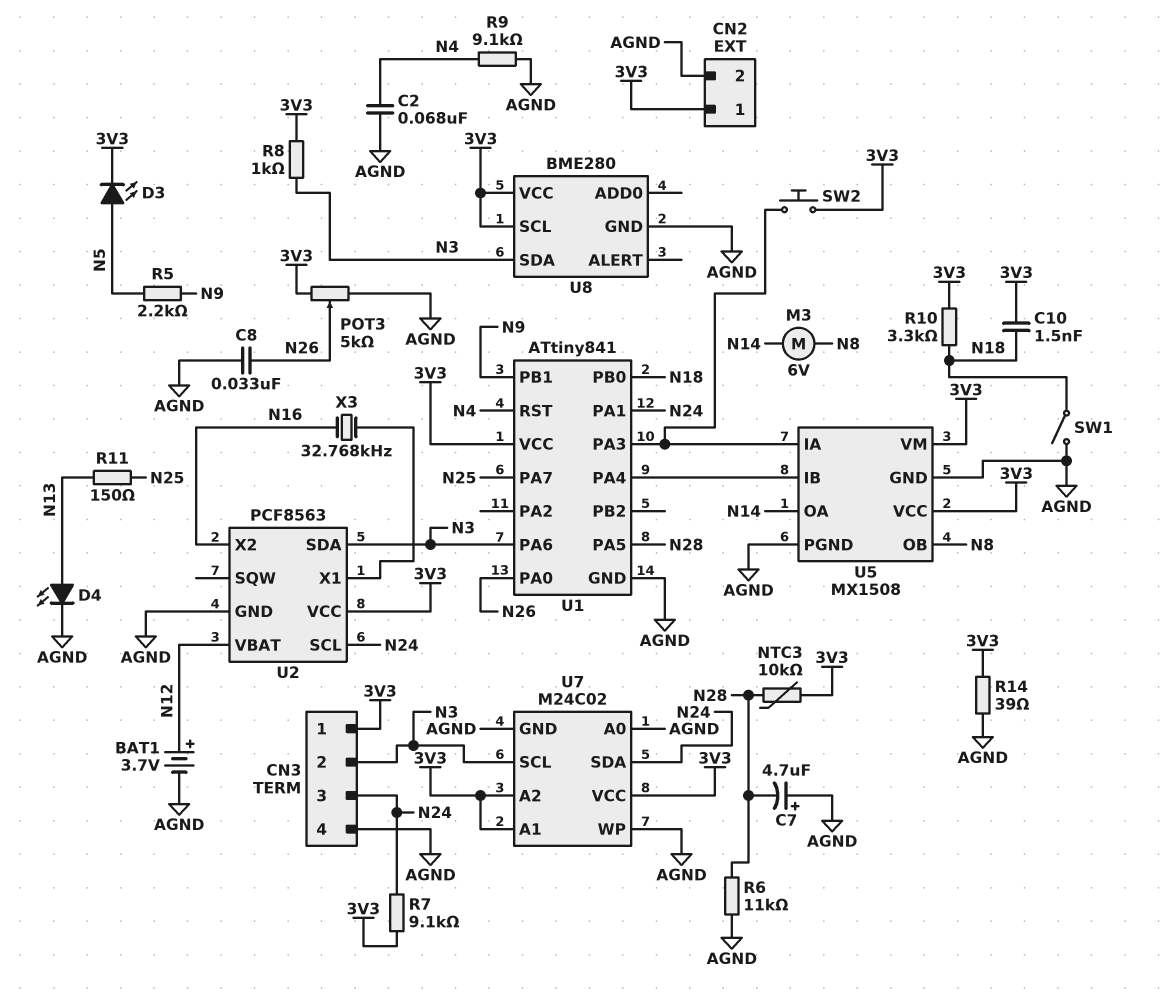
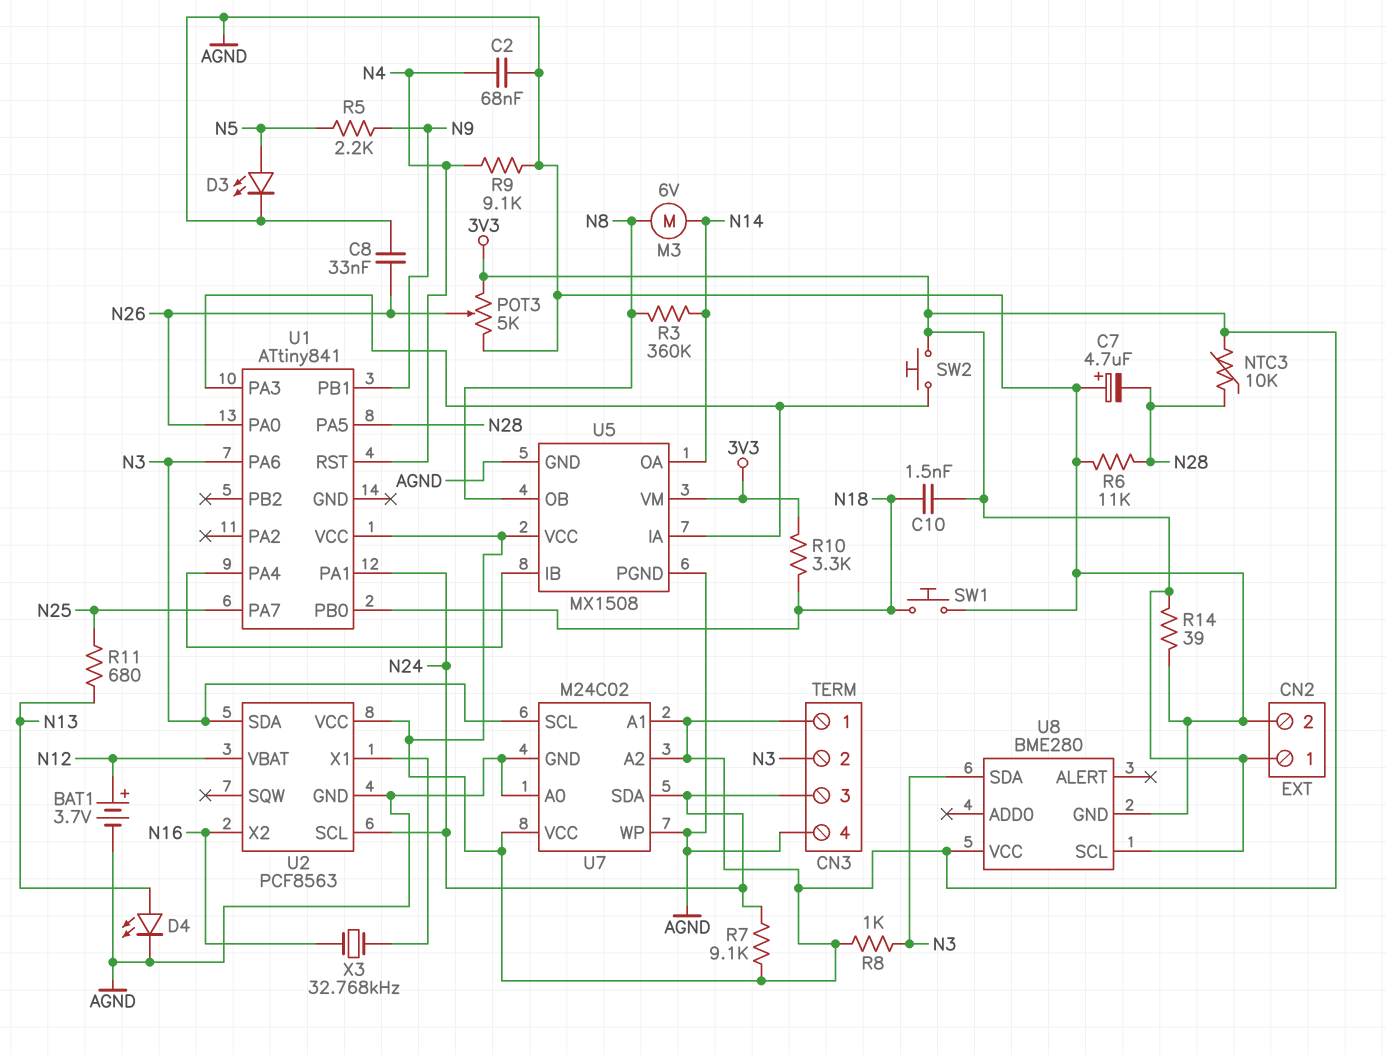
D3: LED (A N5, K 3V3) -> LED (A N5, K AGND)
R3: none -> 360k (N8, N14)
R11: 150 (N13, N25) -> 680 (N13, N25)
SW1: switch (AGND, N18) -> button (AGND, N18)
U1 pin GND: AGND -> none

